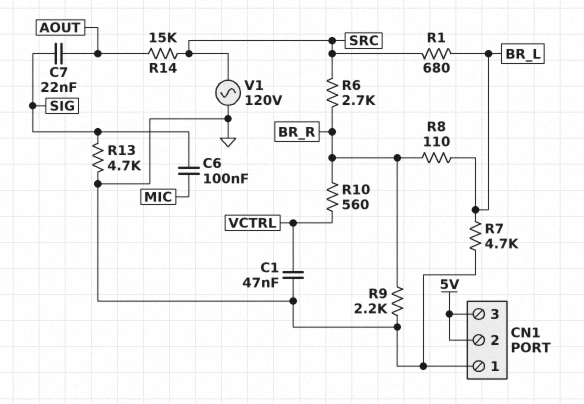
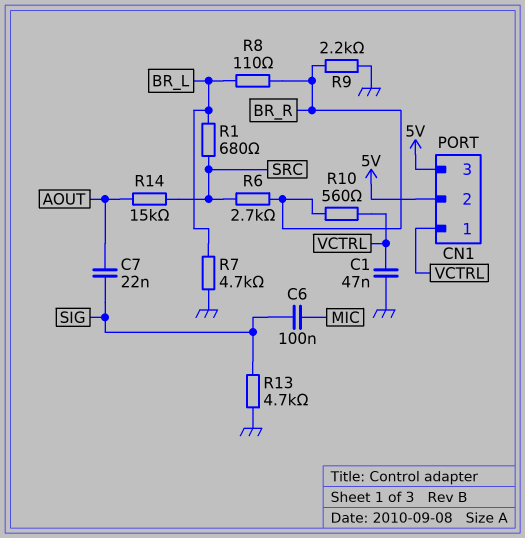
CN1 pin 1: GND -> VCTRL
V1: AC 120V (GND, SRC) -> none

